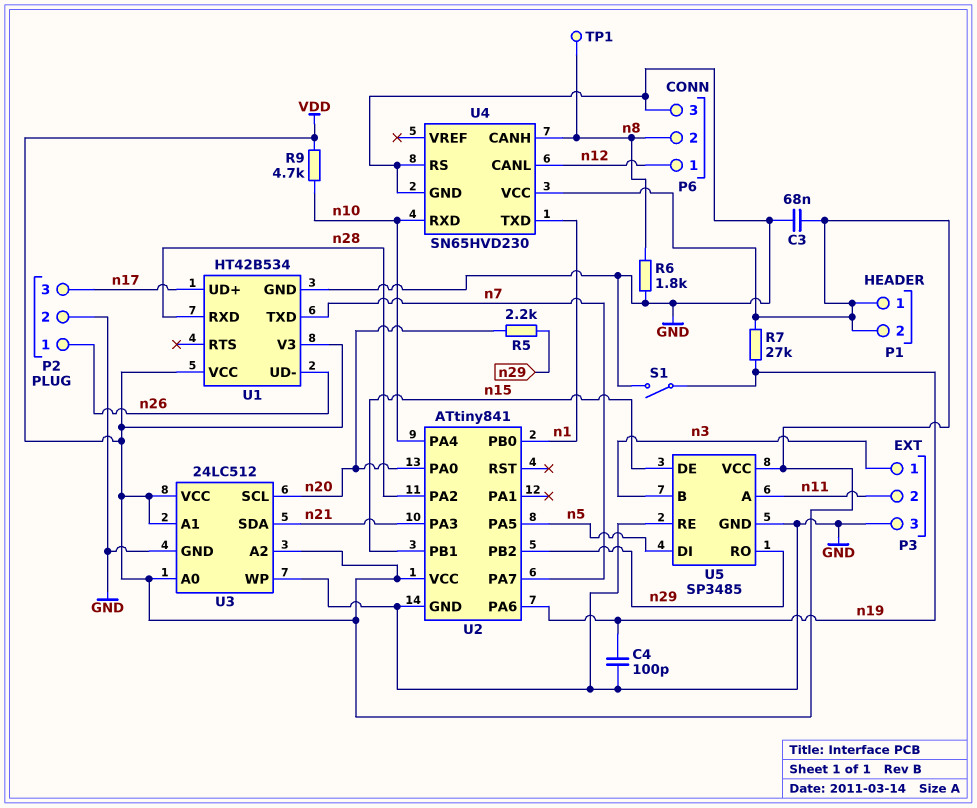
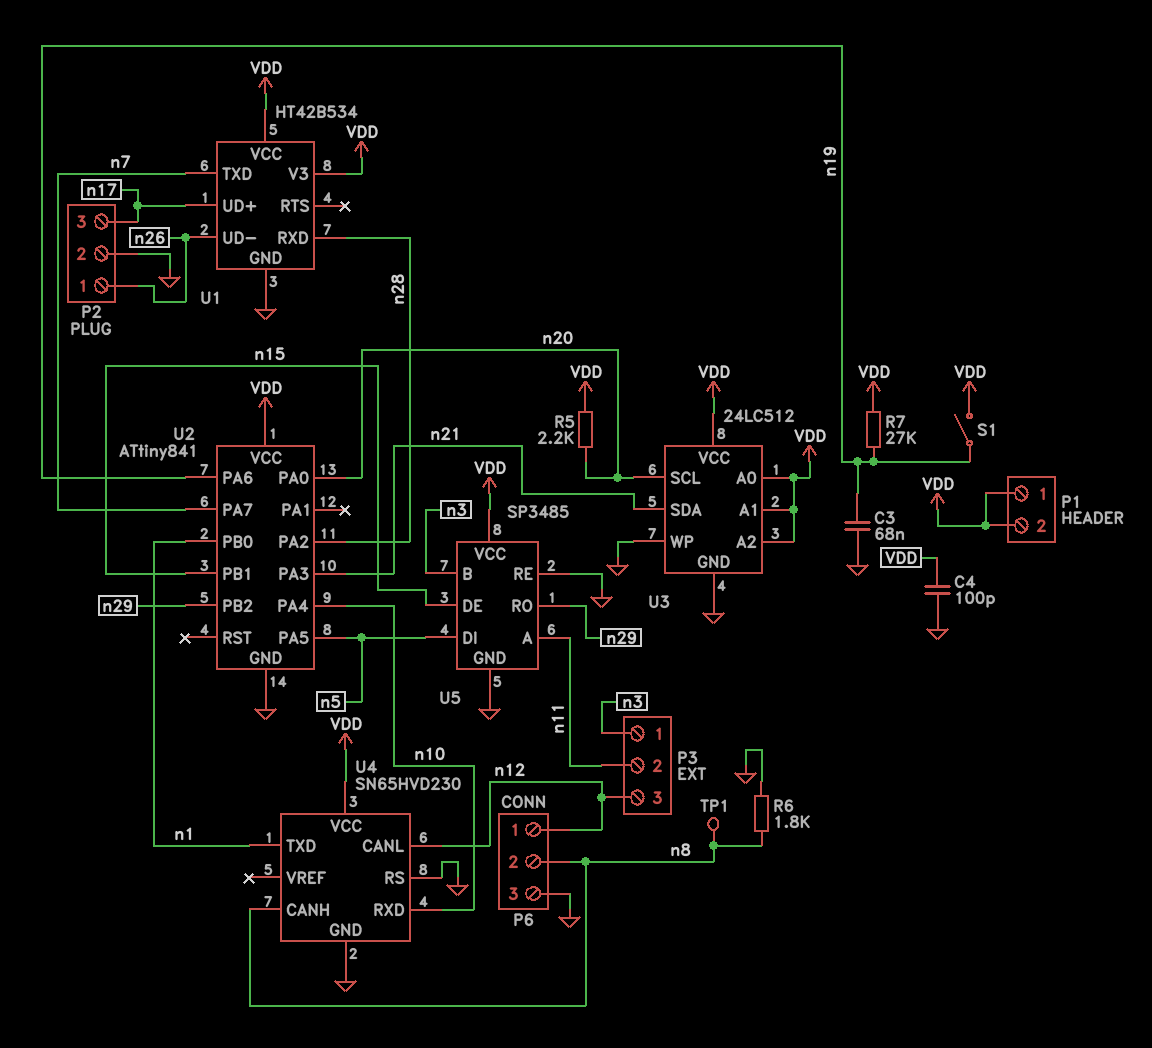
C3: 68nF (GND, VDD) -> 68nF (GND, n19)
C4: 100pF (GND, n19) -> 100pF (GND, VDD)
P3 pin 3: GND -> n12
R5: 2.2k (n20, n29) -> 2.2k (VDD, n20)
R9: 4.7k (VDD, n10) -> none
S1: switch (GND, n19) -> switch (VDD, n19)

